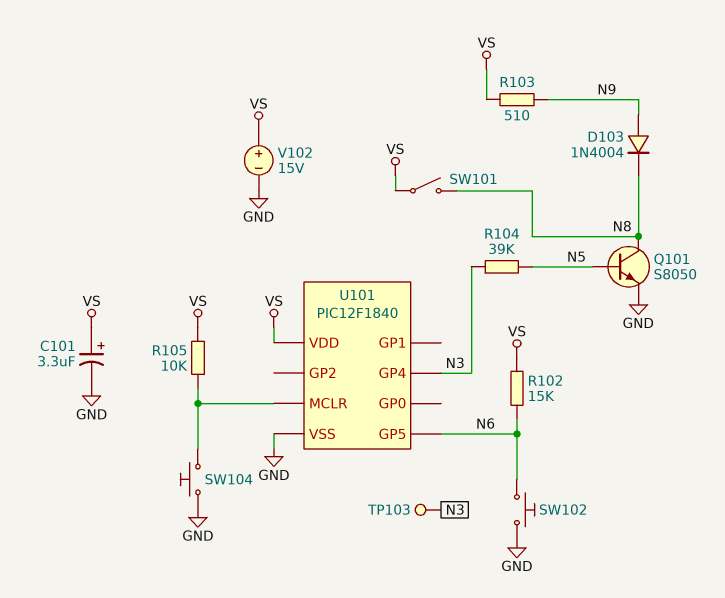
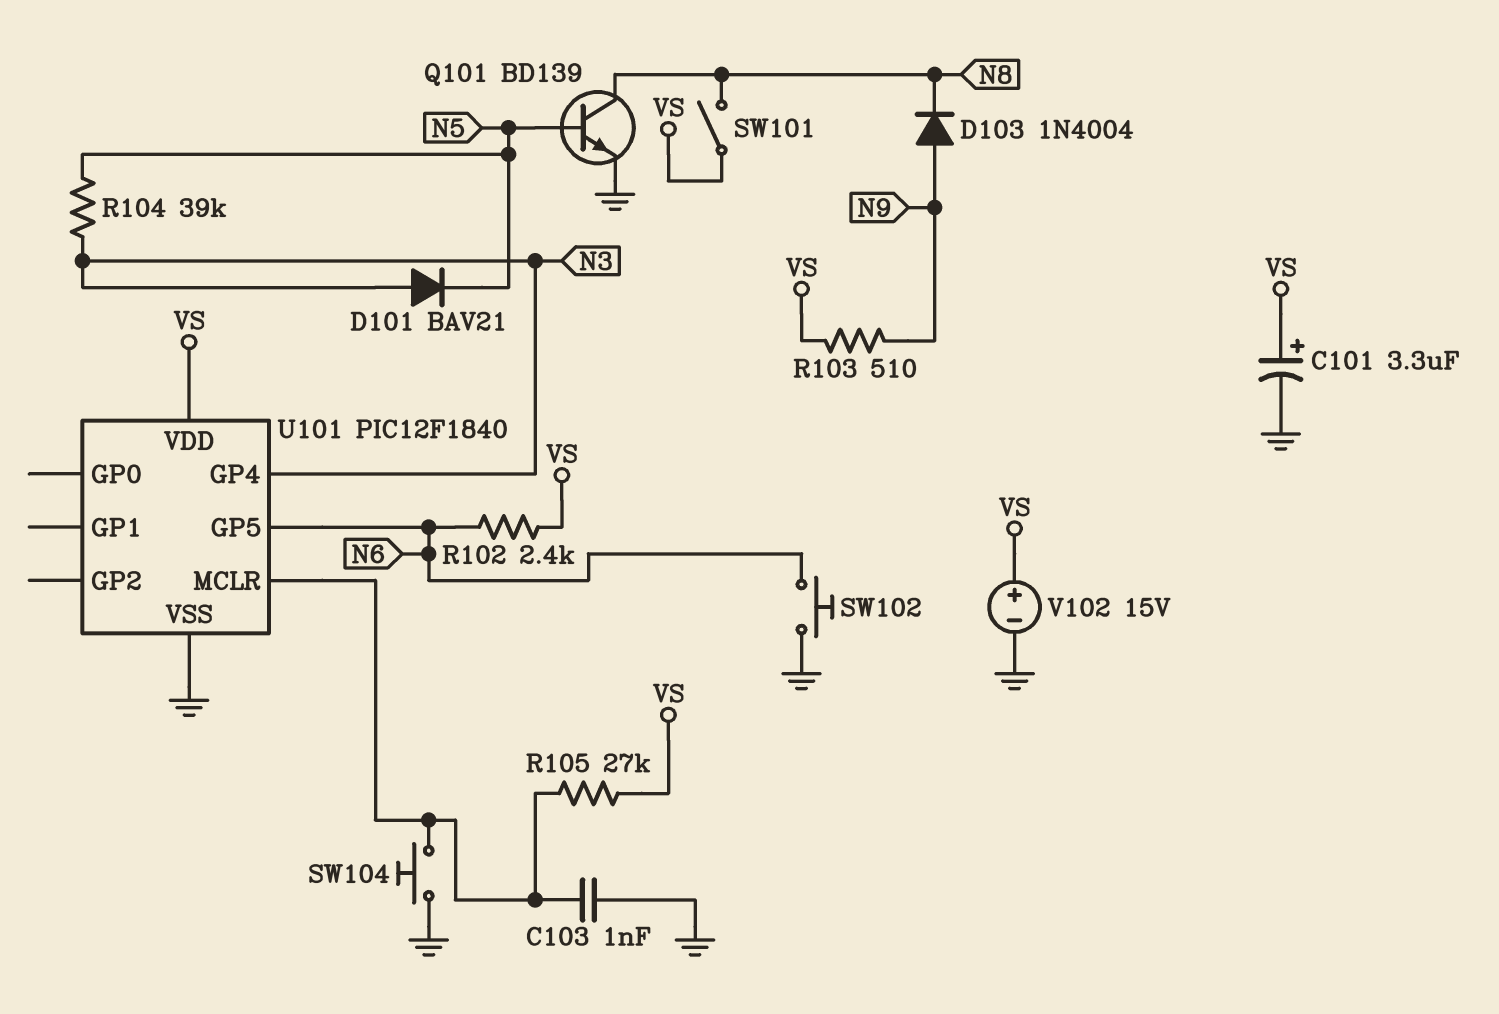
C103: none -> 1nF (GND, U101/MCLR)
D101: none -> diode BAV21 (A N3, K N5)
Q101: NPN S8050 (B N5, C N8, E GND) -> NPN BD139 (B N5, C N8, E GND)
R102: 15k (N6, VS) -> 2.4k (N6, VS)
R105: 10k (U101/MCLR, VS) -> 27k (U101/MCLR, VS)
TP103: test point (N3) -> none

